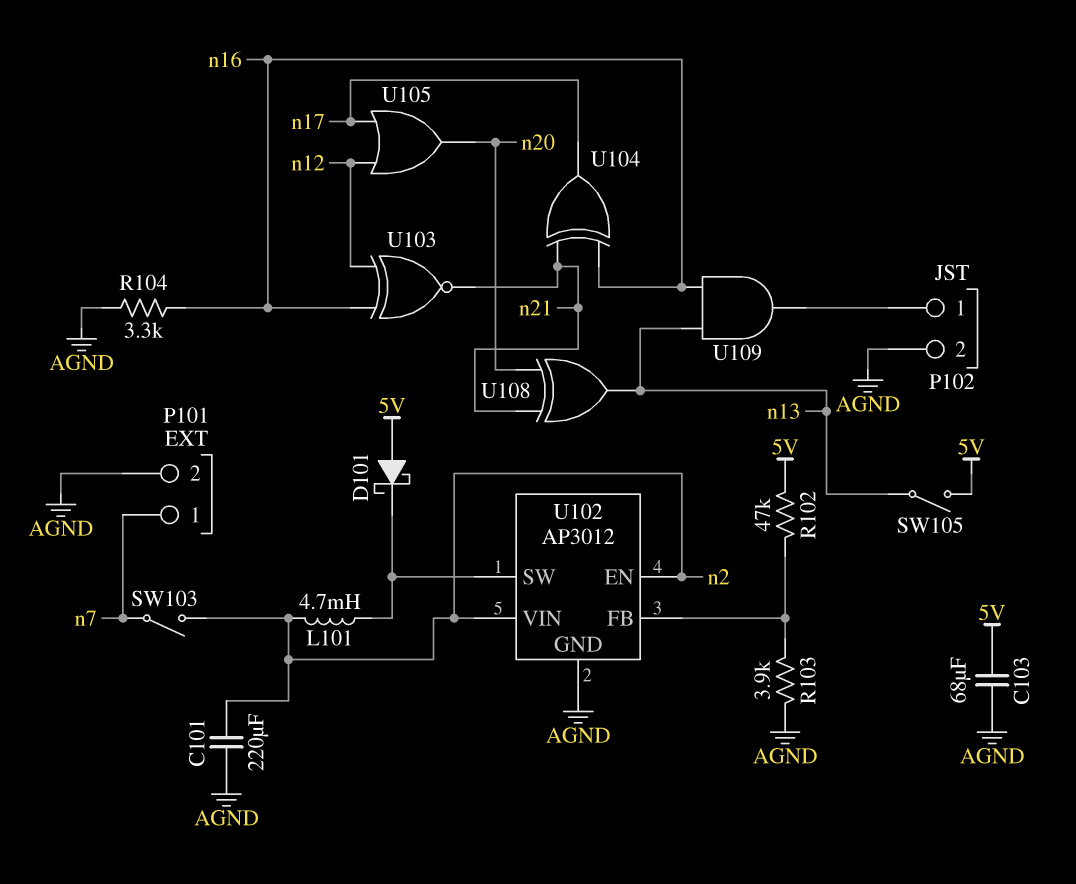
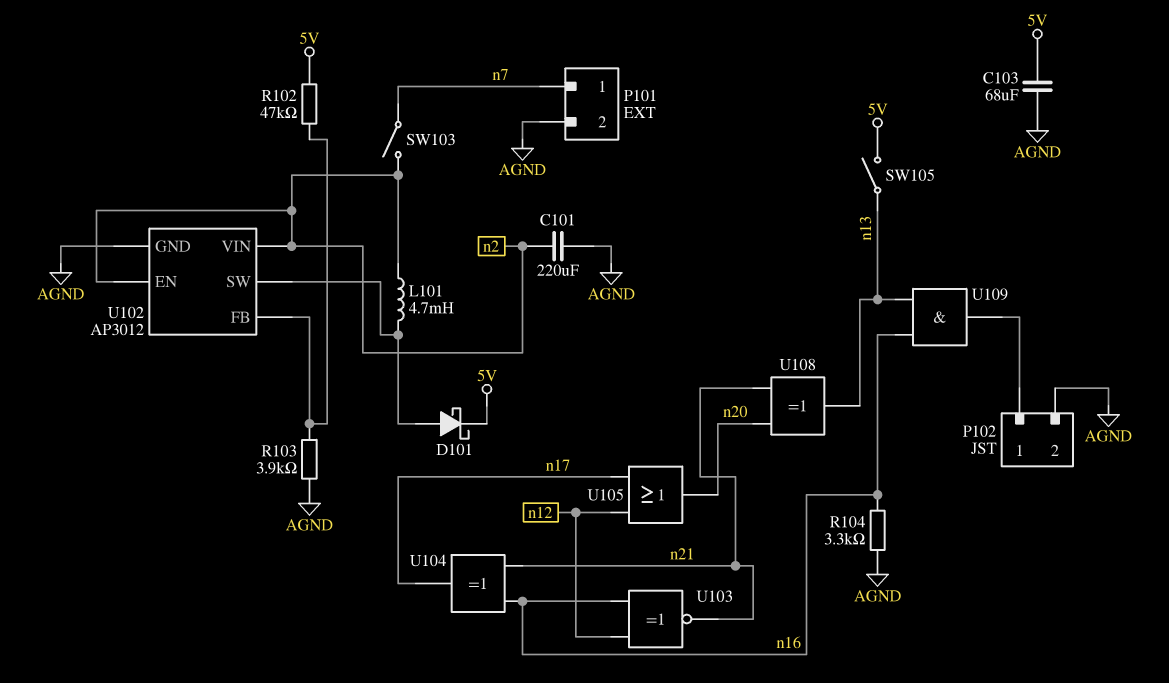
D101: schottky (A 5V, K U102/SW) -> schottky (A U102/SW, K 5V)

